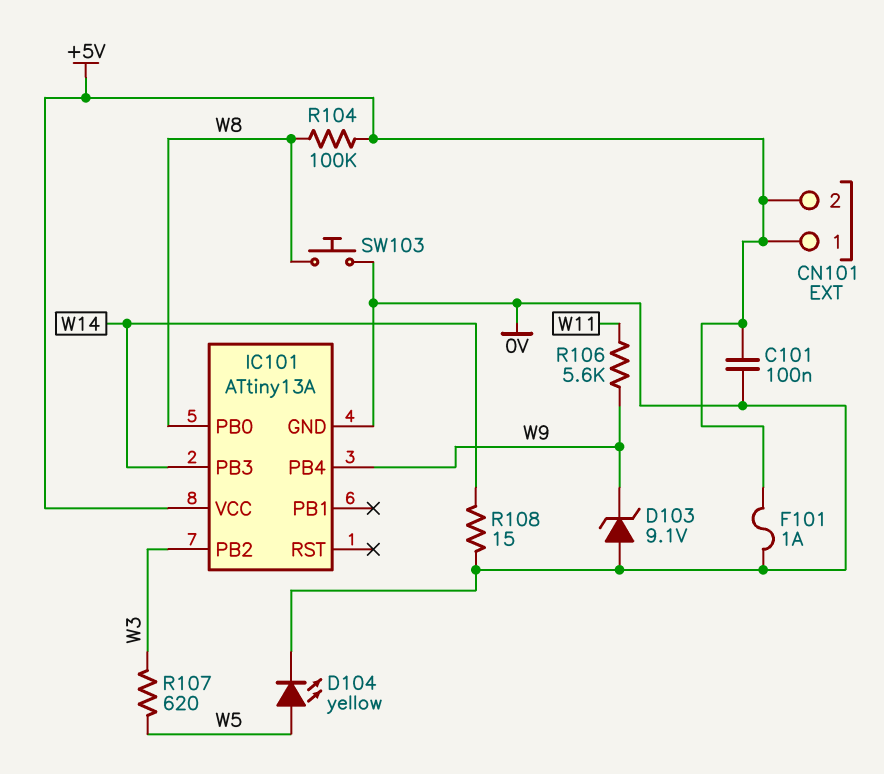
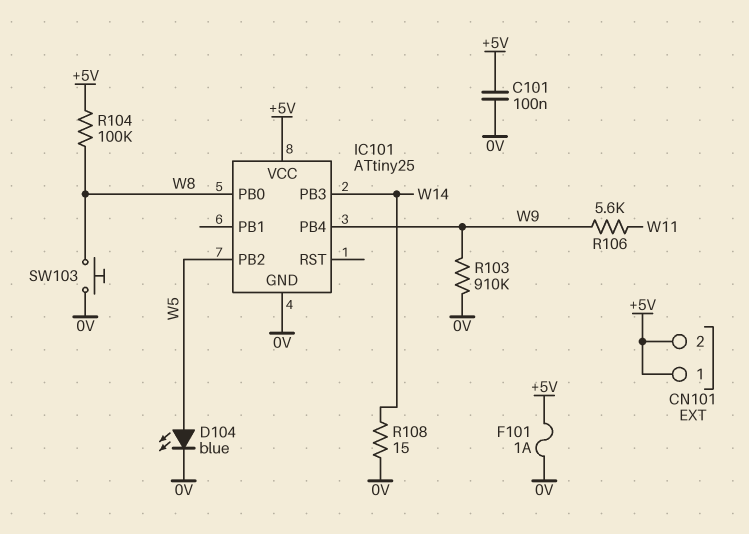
D103: zener 9.1V (A 0V, K W9) -> none
D104: LED yellow (A W5, K 0V) -> LED blue (A W5, K 0V)
IC101: ATtiny13A -> ATtiny25
IC101 pin PB2: W3 -> W5
R103: none -> 910k (0V, W9)
R107: 620 (W3, W5) -> none

